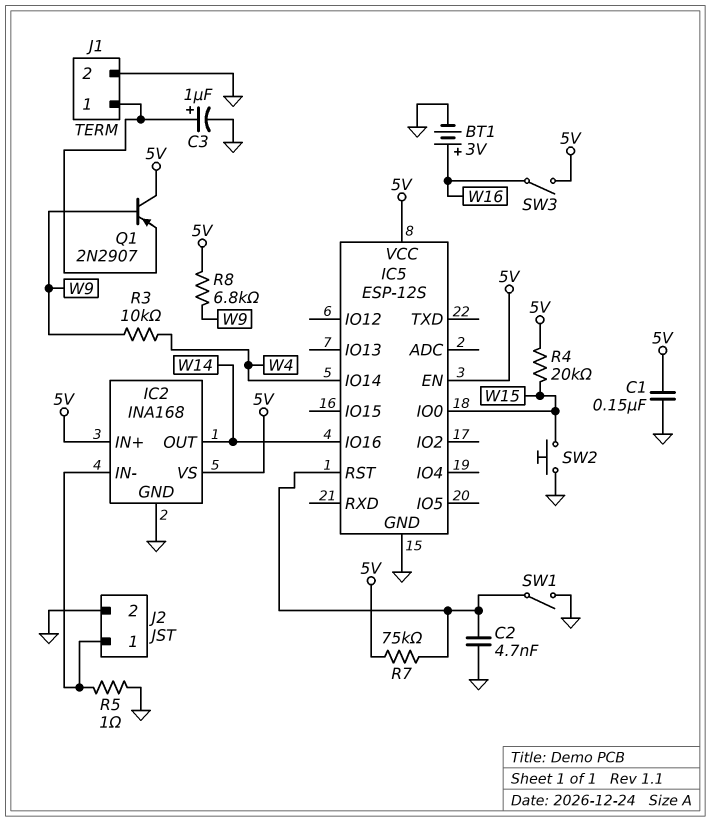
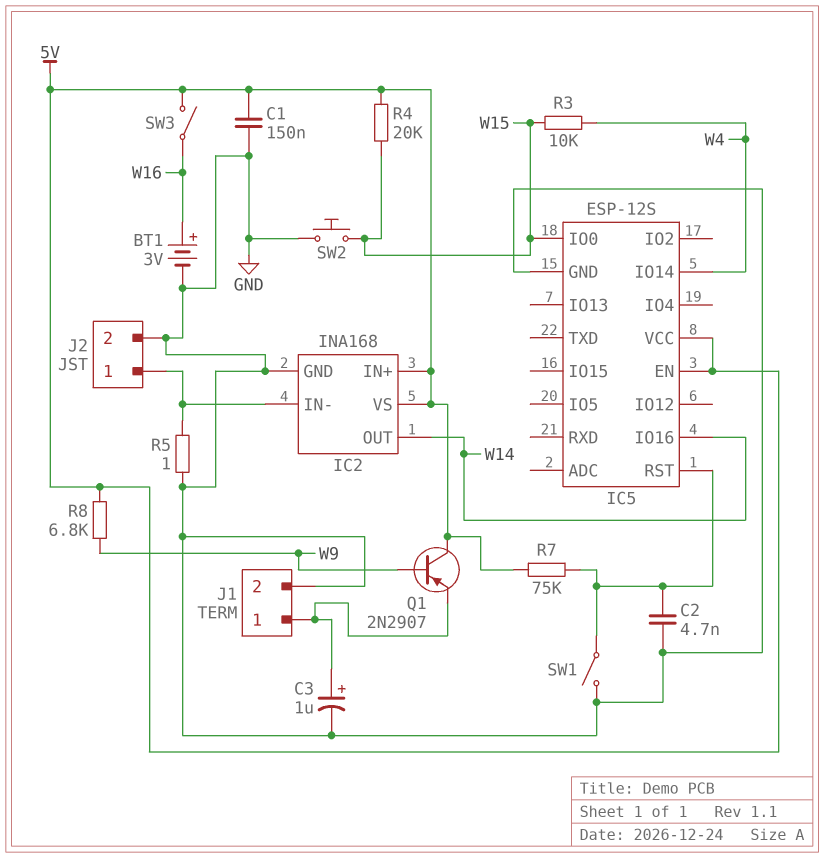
R3: 10k (W4, W9) -> 10k (W4, W15)

